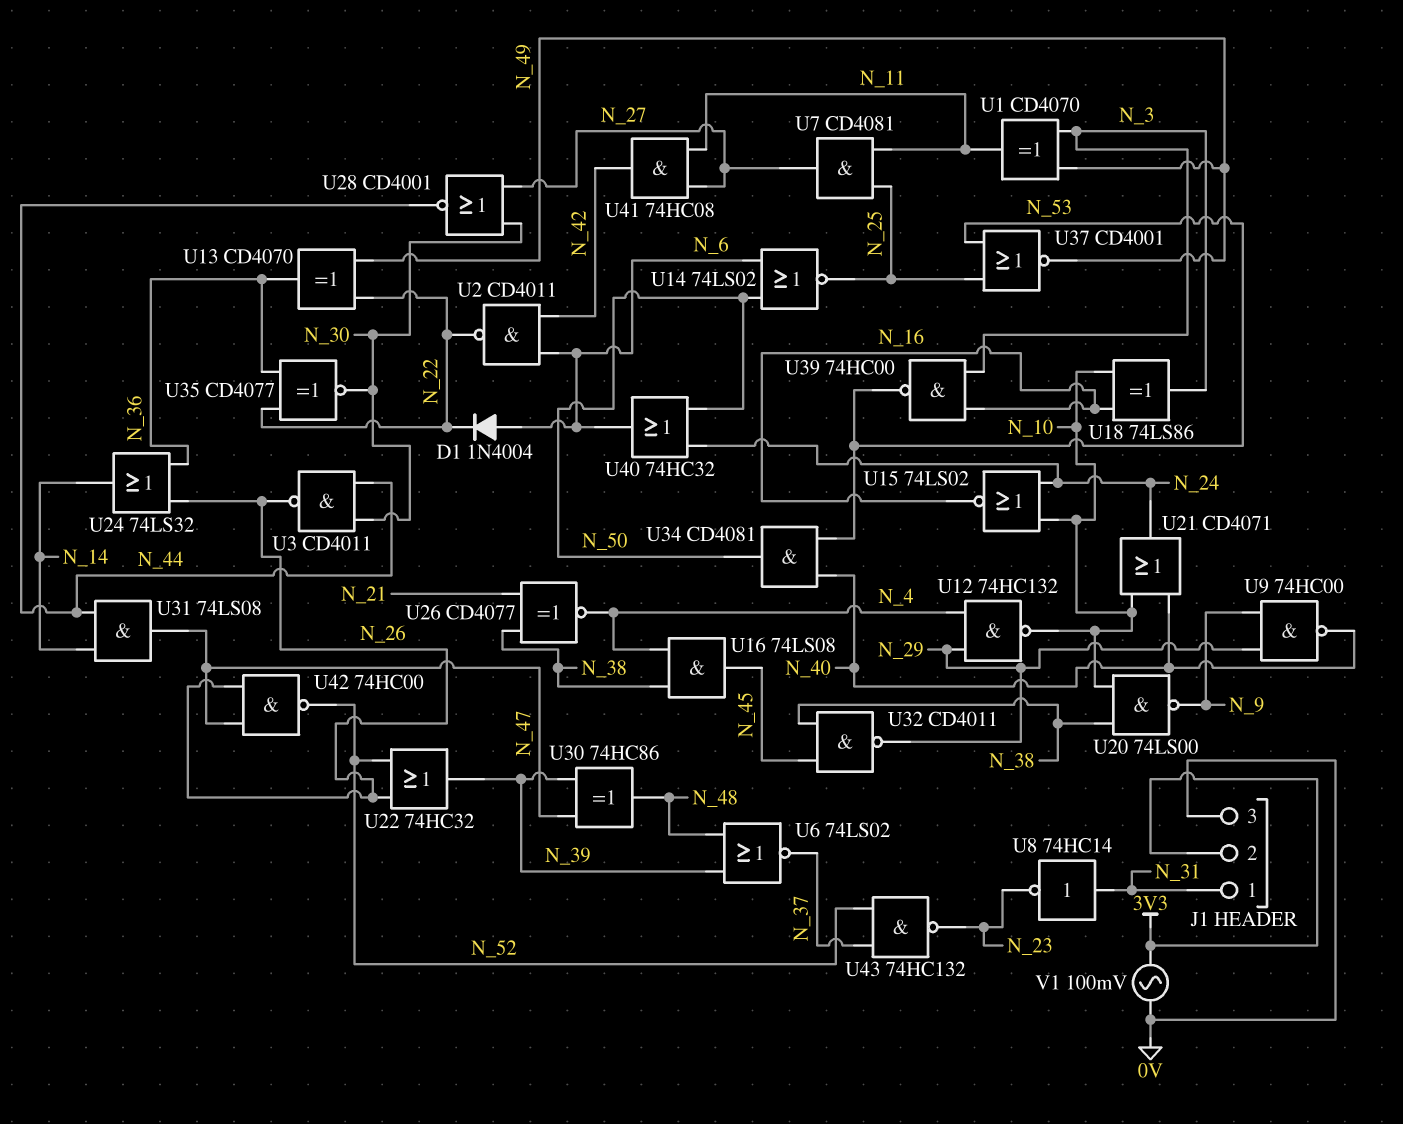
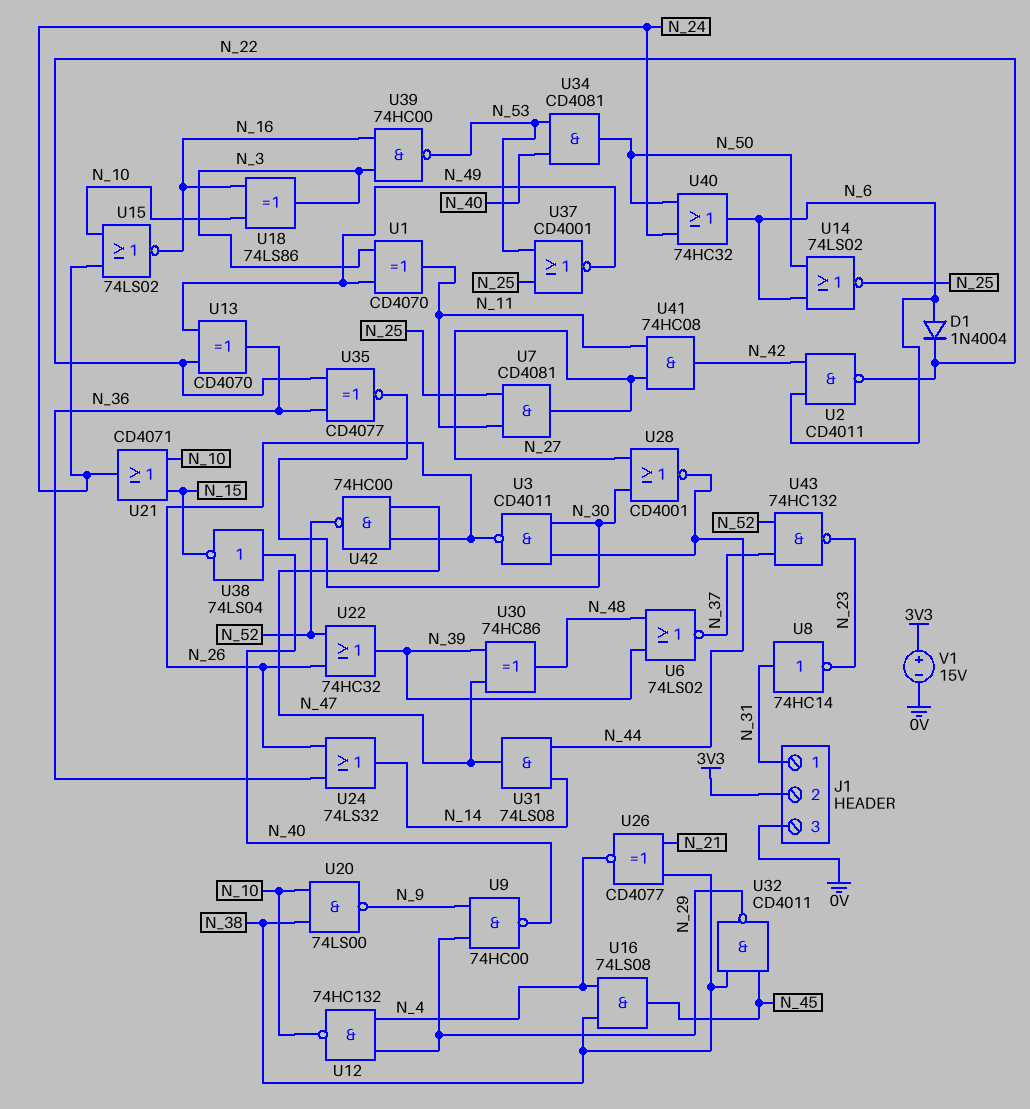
U21: OR CD4071 (in N_10, in N_40, out N_24) -> OR CD4071 (in N_10, in N_15, out N_24)
U38: none -> NOT 74LS04 (in N_40, out N_15)
V1: AC 100mV (0V, 3V3) -> 15V (plus 3V3, minus 0V)

